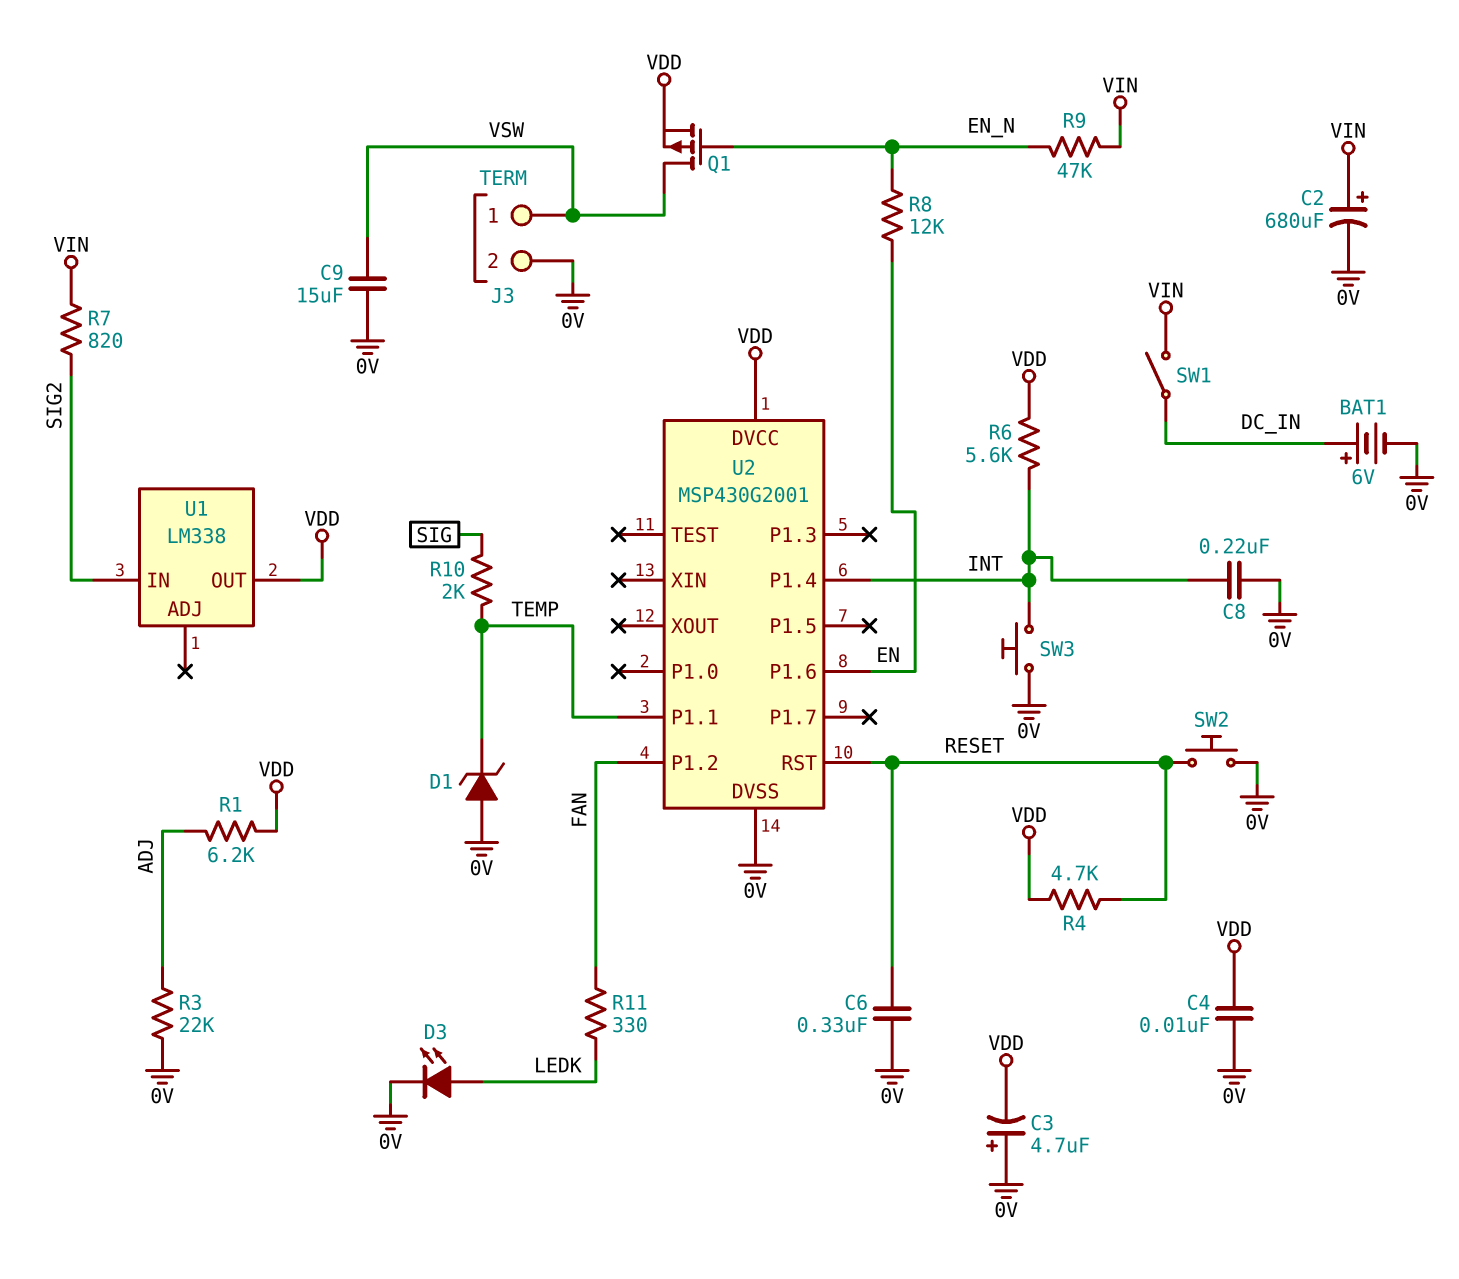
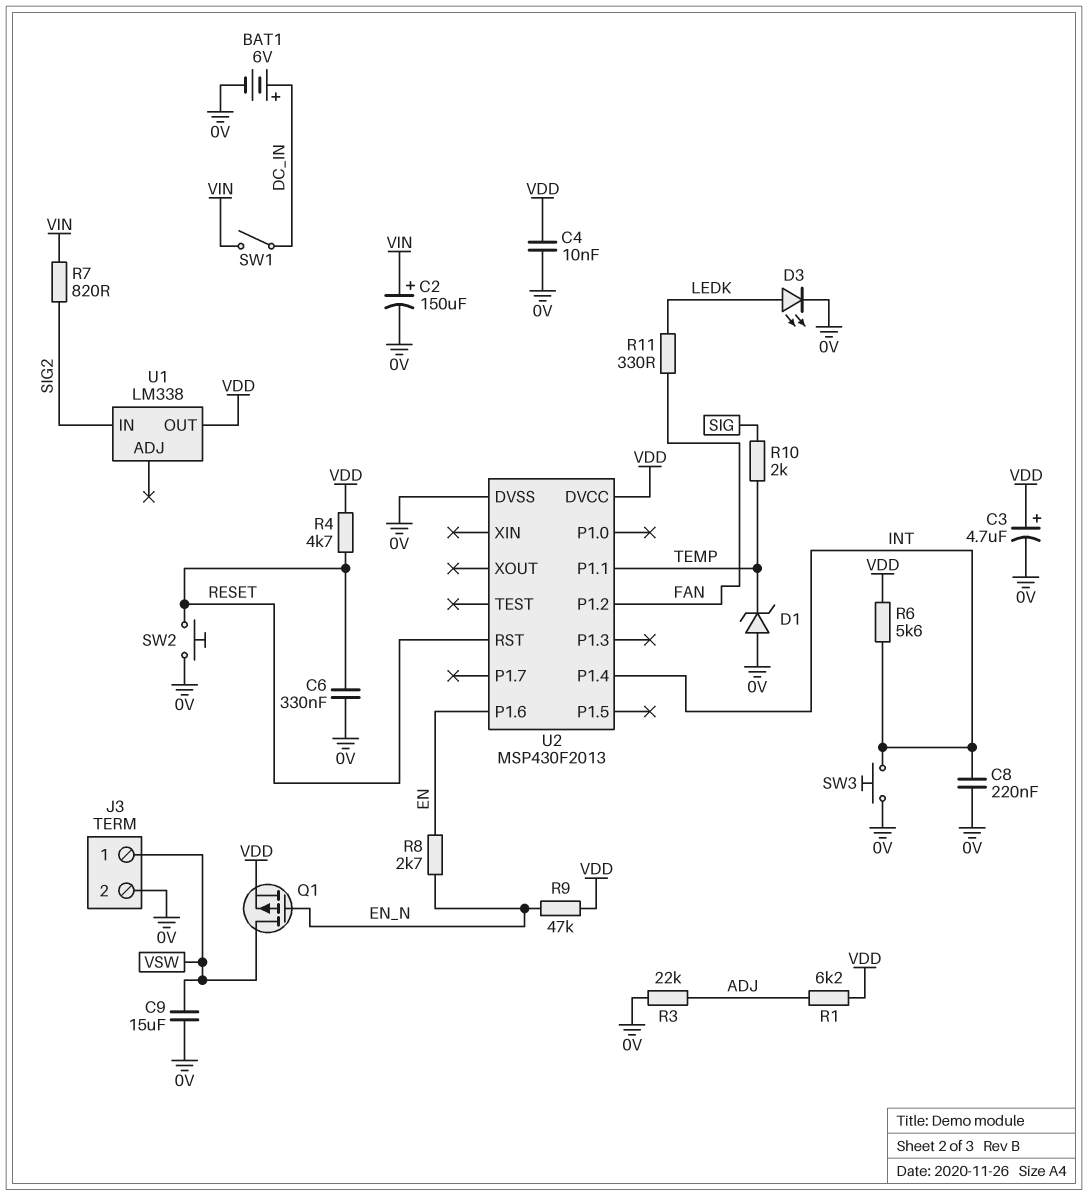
C2: 680uF (plus VIN, minus 0V) -> 150uF (plus VIN, minus 0V)
C3: 4.7uF (plus 0V, minus VDD) -> 4.7uF (plus VDD, minus 0V)
R8: 12k (EN, EN_N) -> 2.7k (EN, EN_N)
R9: 47k (EN_N, VIN) -> 47k (EN_N, VDD)
U2: MSP430G2001 -> MSP430F2013

